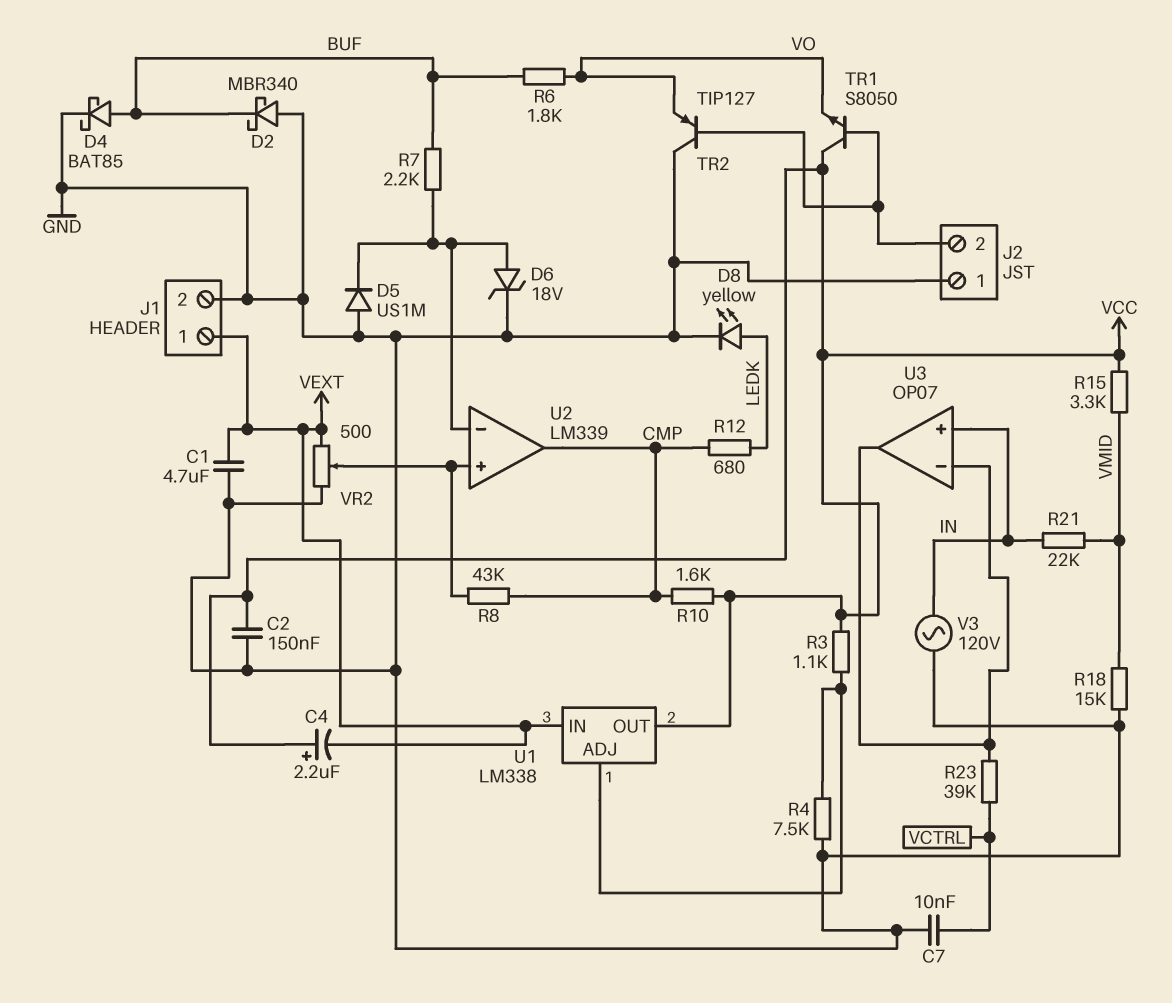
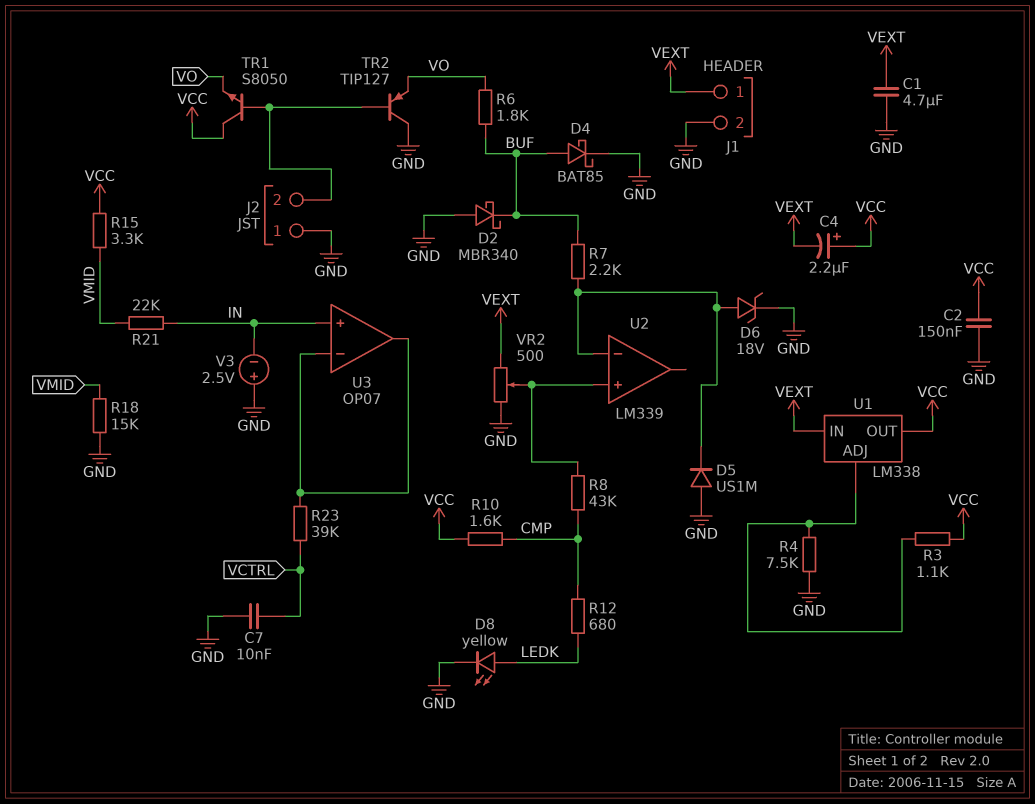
U2 pin out: CMP -> none
V3: AC 120V (GND, IN) -> 2.5V (plus GND, minus IN)

